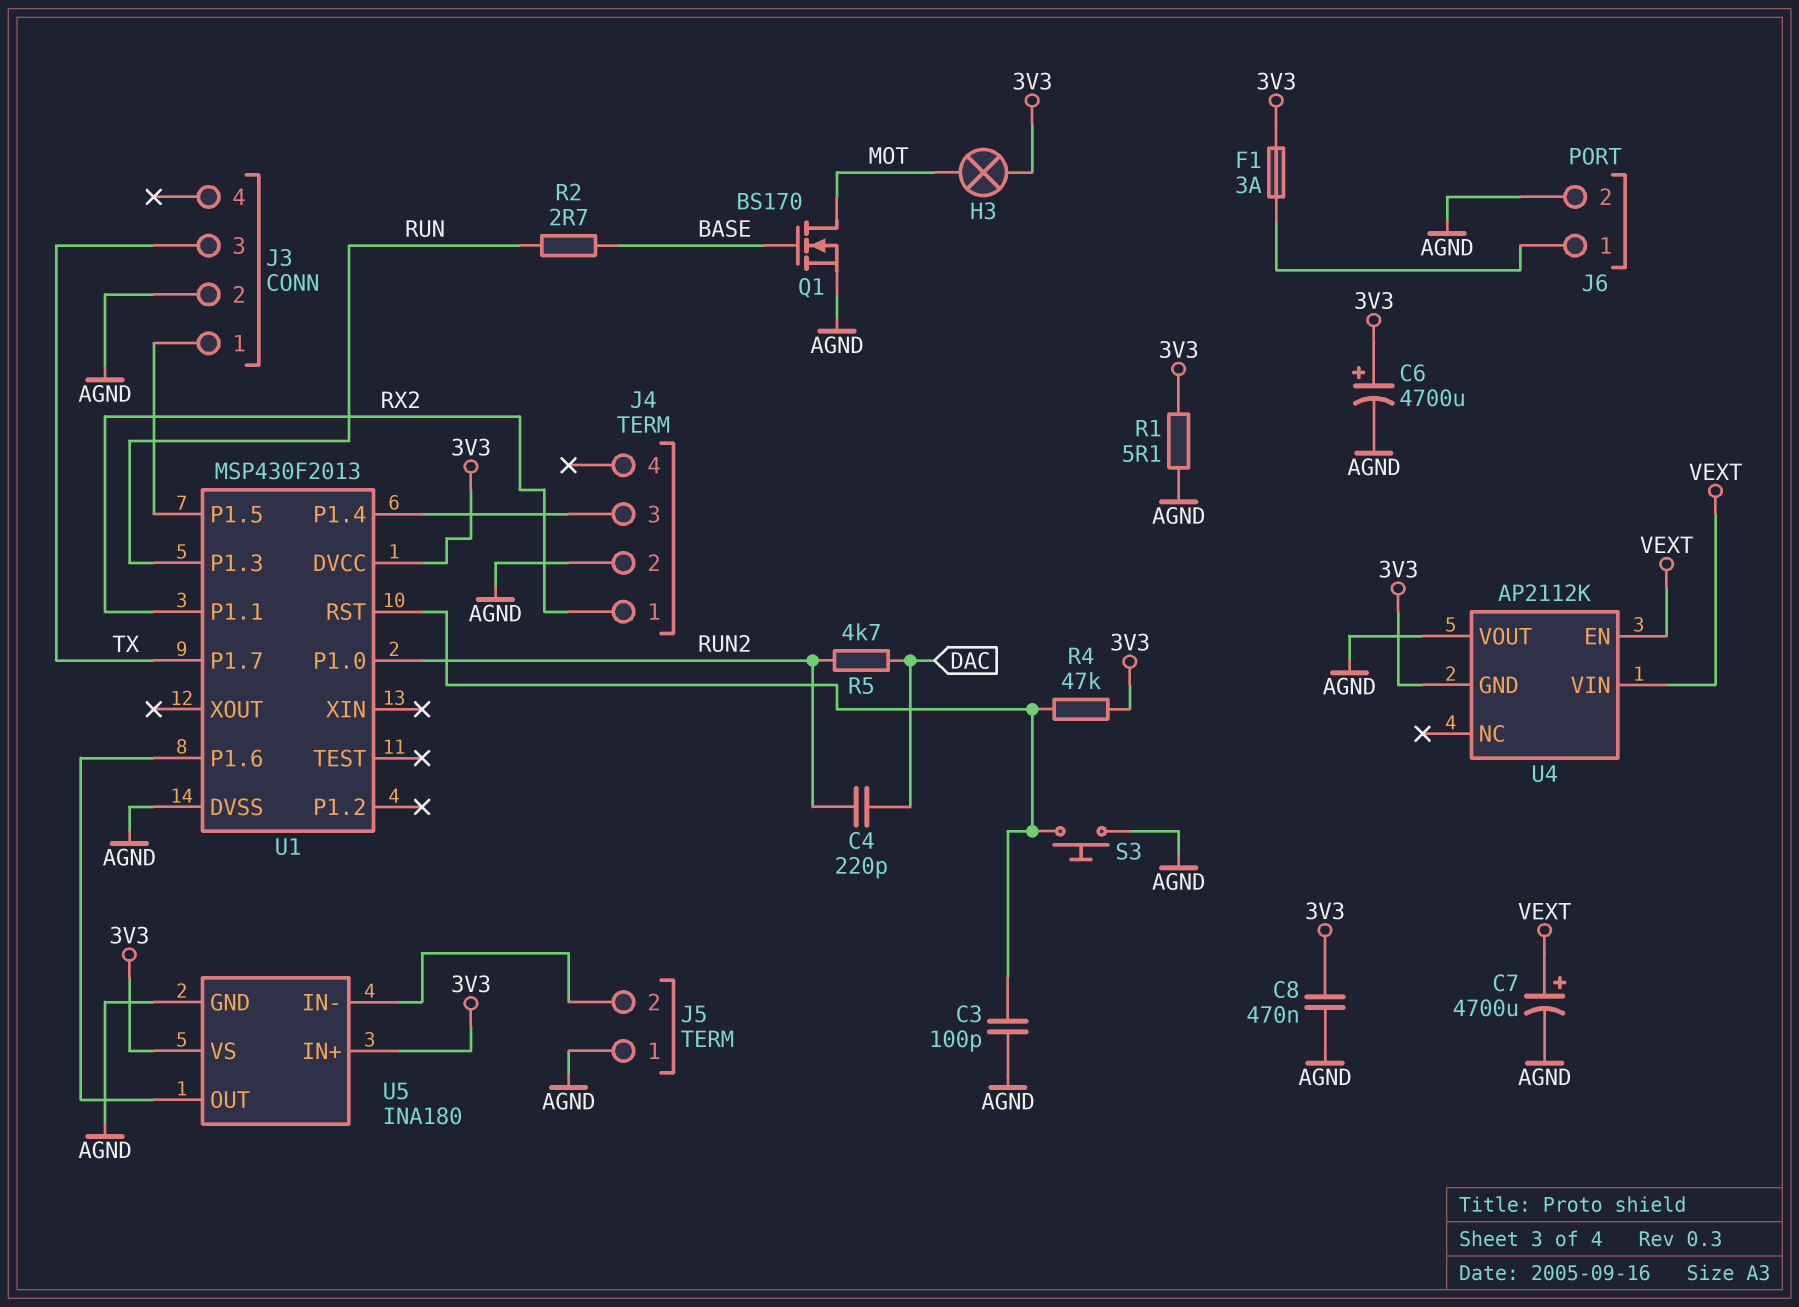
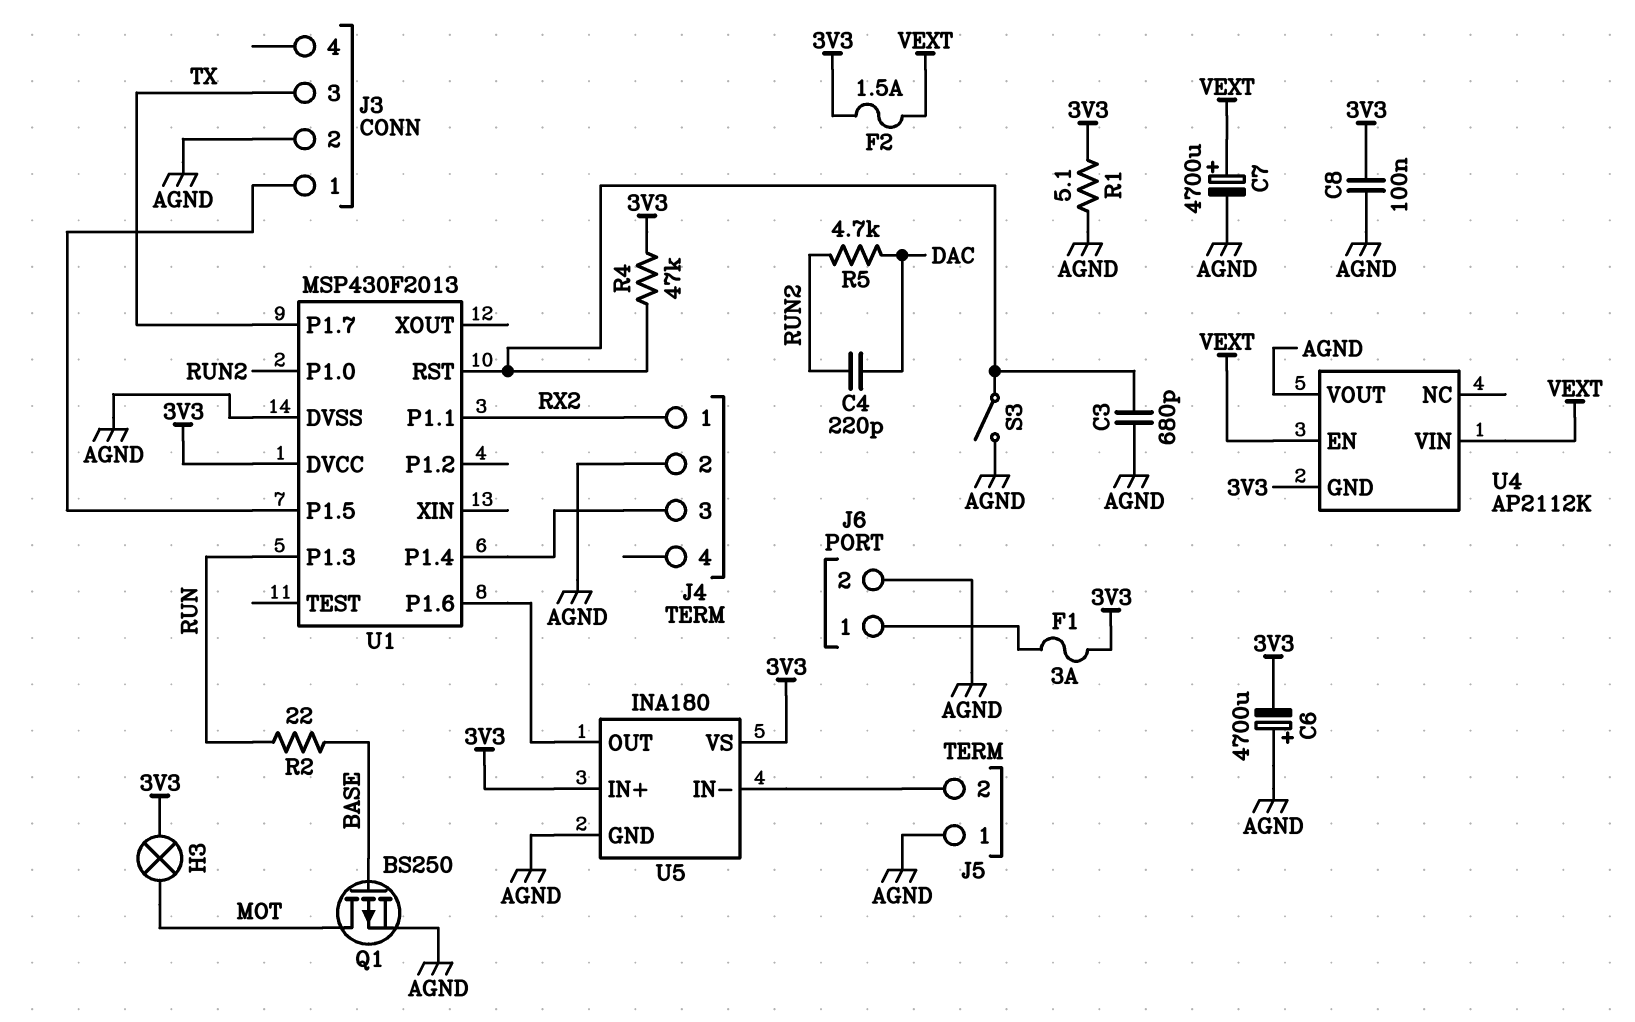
C3: 100pF (AGND, U1/RST) -> 680pF (AGND, U1/RST)
C6: 4700uF (plus 3V3, minus AGND) -> 4700uF (plus AGND, minus 3V3)
C8: 470nF (3V3, AGND) -> 100nF (3V3, AGND)
F2: none -> 1.5A (3V3, VEXT)
Q1: NMOS BS170 (G BASE, D MOT, S AGND) -> PMOS BS250 (G BASE, D MOT, S AGND)
R2: 2.7 (BASE, RUN) -> 22 (BASE, RUN)
S3: button (AGND, U1/RST) -> switch (AGND, U1/RST)

